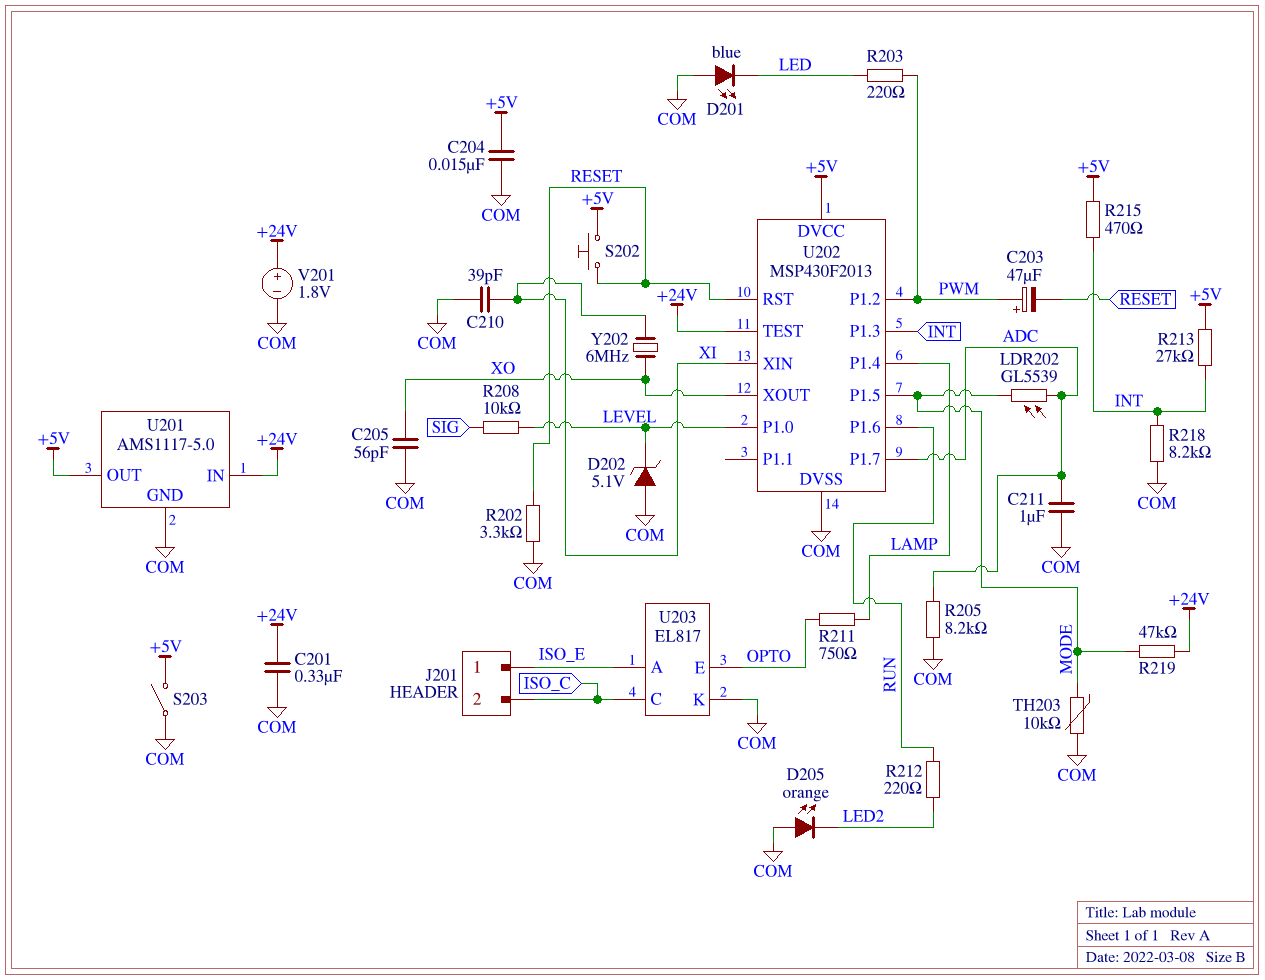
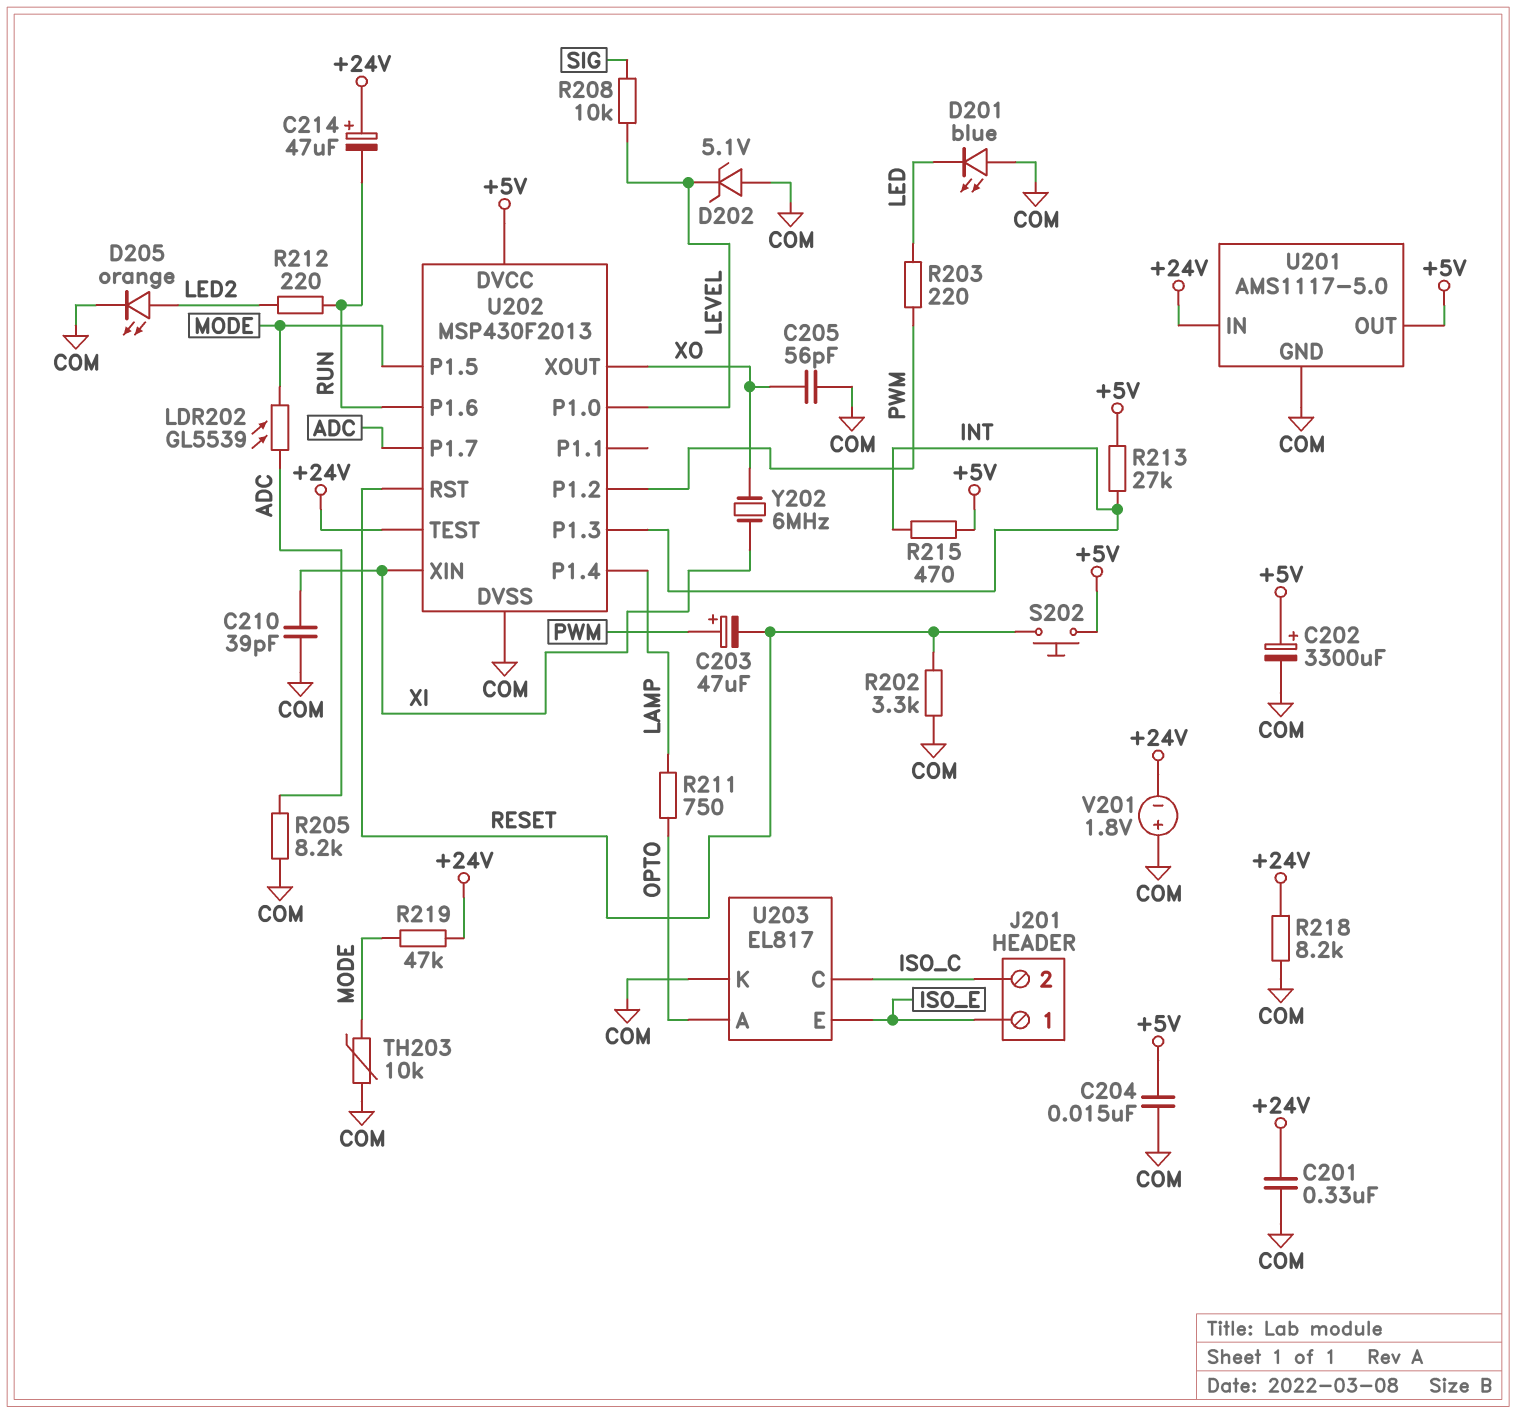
C202: none -> 3300uF (plus +5V, minus COM)
C211: 1uF (ADC, COM) -> none
C214: none -> 47uF (plus +24V, minus RUN)
D205: LED orange (A COM, K LED2) -> LED orange (A LED2, K COM)
R218: 8.2k (COM, INT) -> 8.2k (+24V, COM)
S203: switch (+5V, COM) -> none
U203 pin A: ISO_E -> OPTO
U203 pin E: OPTO -> ISO_E
V201: 1.8V (plus +24V, minus COM) -> 1.8V (plus COM, minus +24V)

